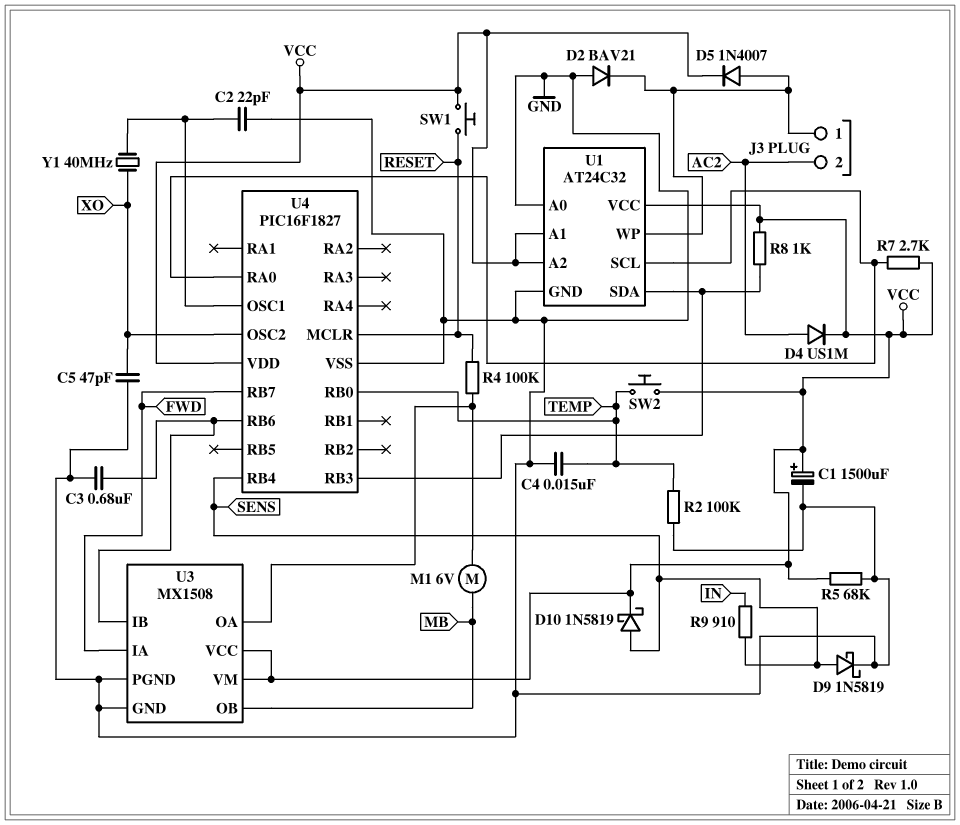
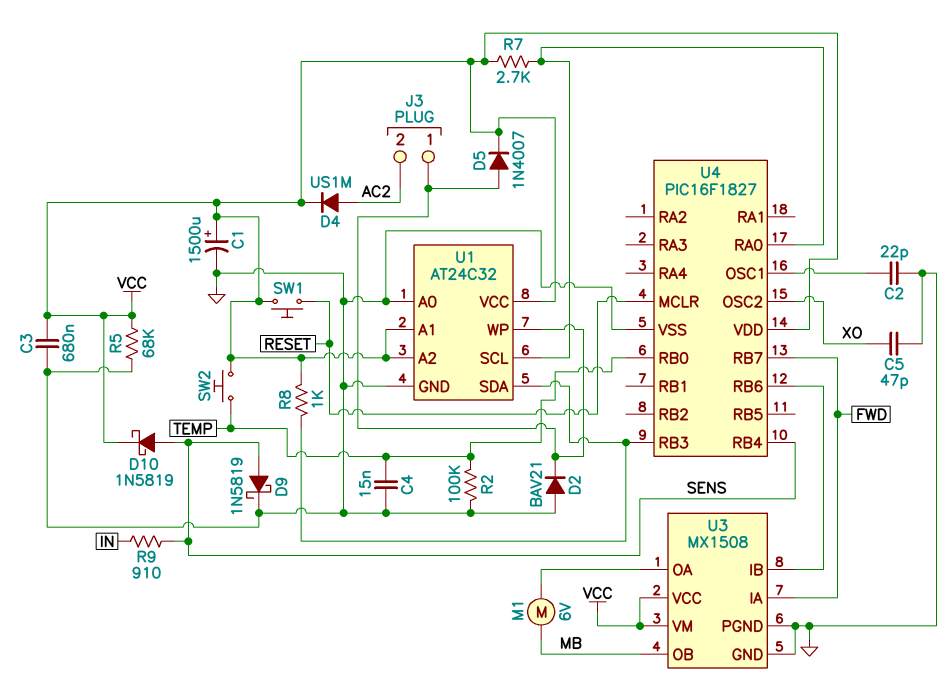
C3: 680nF (GND, U3/IB) -> 680nF (GND, VCC)
R4: 100k (RESET, U3/OA) -> none
Y1: 40MHz (U4/OSC1, XO) -> none

